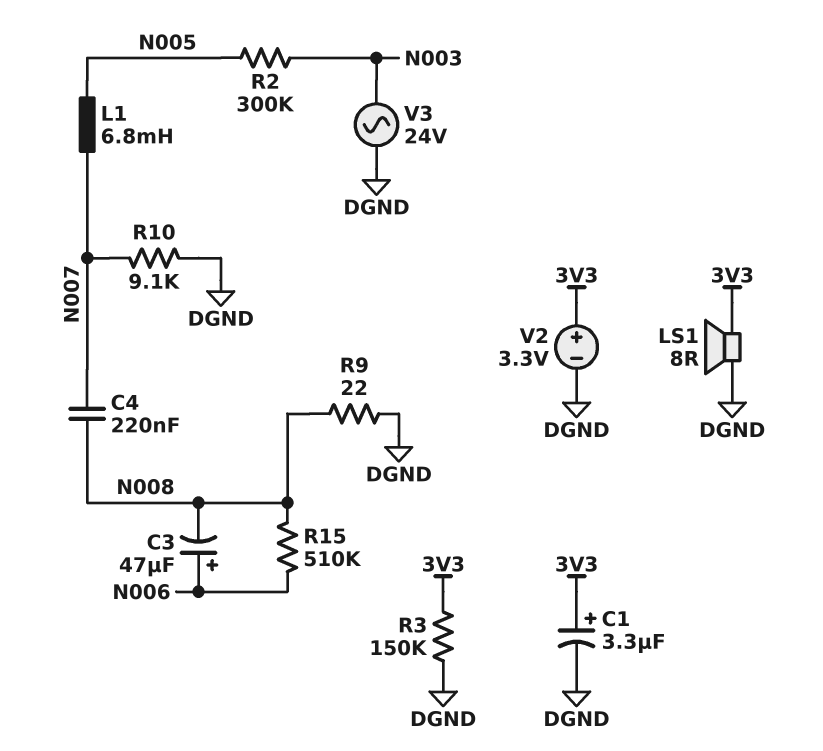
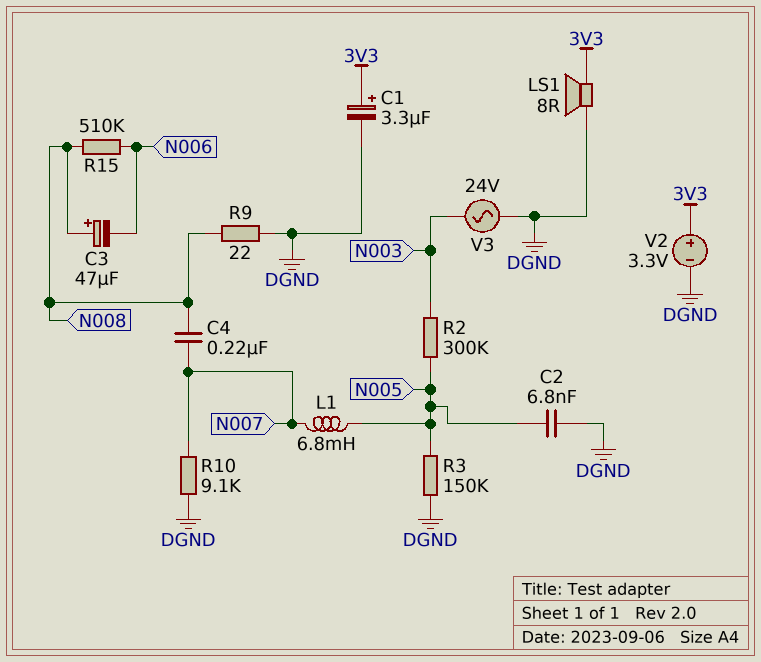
C2: none -> 6.8nF (DGND, N005)
C3: 47uF (plus N006, minus N008) -> 47uF (plus N008, minus N006)
R3: 150k (3V3, DGND) -> 150k (DGND, N005)

